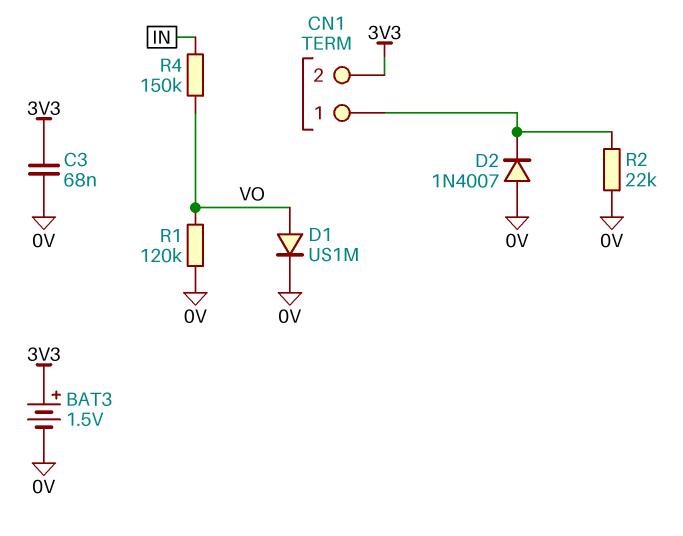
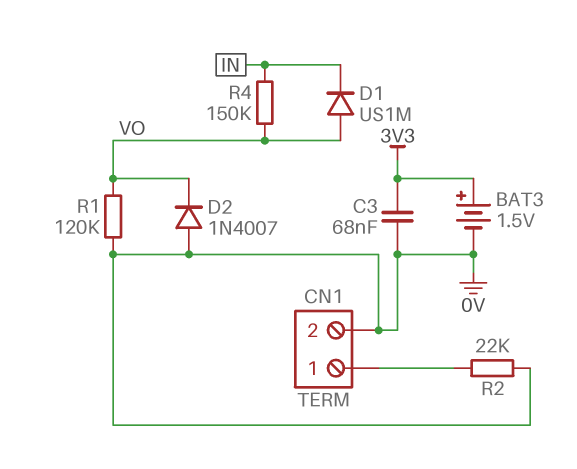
CN1 pin 2: 3V3 -> 0V
D1: diode US1M (A VO, K 0V) -> diode US1M (A VO, K IN)
D2: diode 1N4007 (A 0V, K CN1/1) -> diode 1N4007 (A 0V, K VO)

